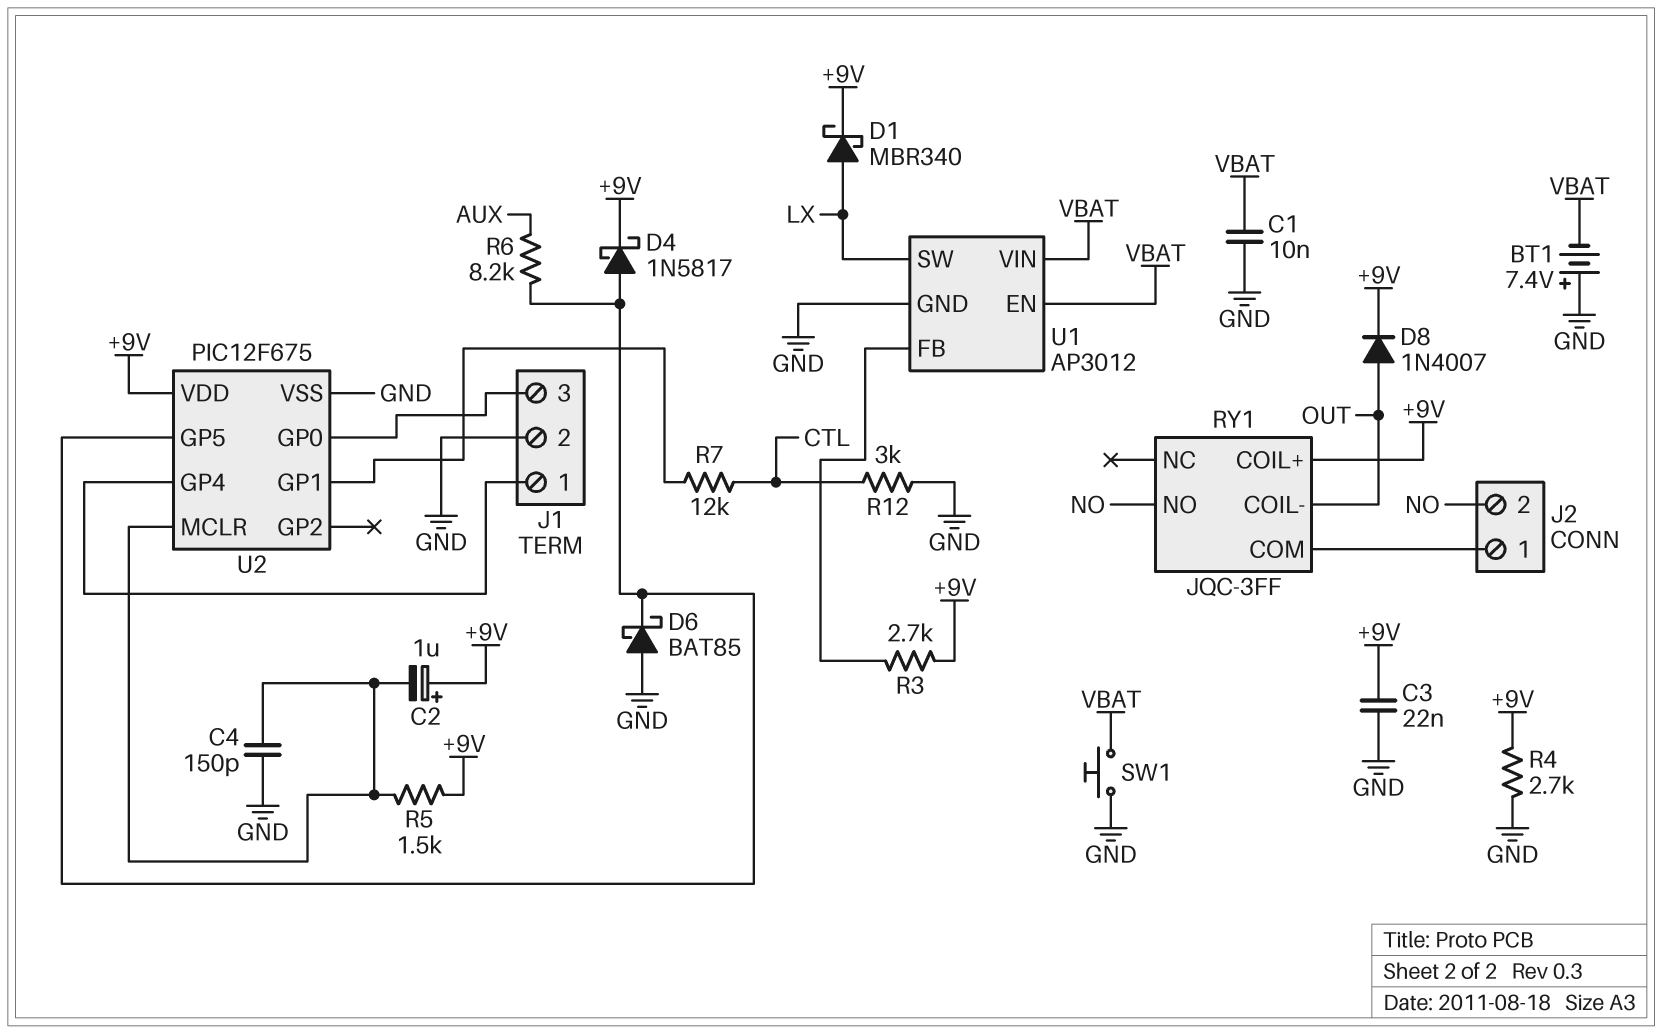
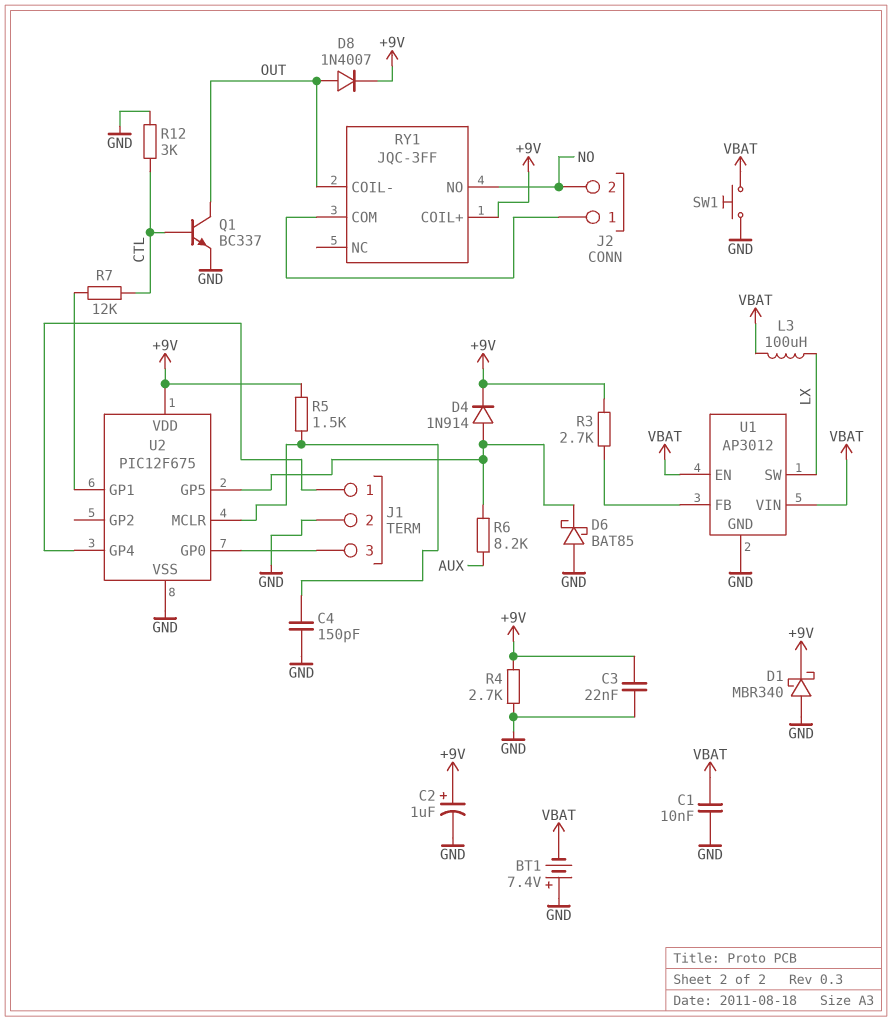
C2: 1uF (plus +9V, minus U2/MCLR) -> 1uF (plus +9V, minus GND)
D1: schottky MBR340 (A LX, K +9V) -> schottky MBR340 (A GND, K +9V)
D4: schottky 1N5817 (A U2/GP5, K +9V) -> diode 1N914 (A U2/GP5, K +9V)
L3: none -> 100uH (LX, VBAT)
Q1: none -> NPN BC337 (B CTL, C OUT, E GND)

